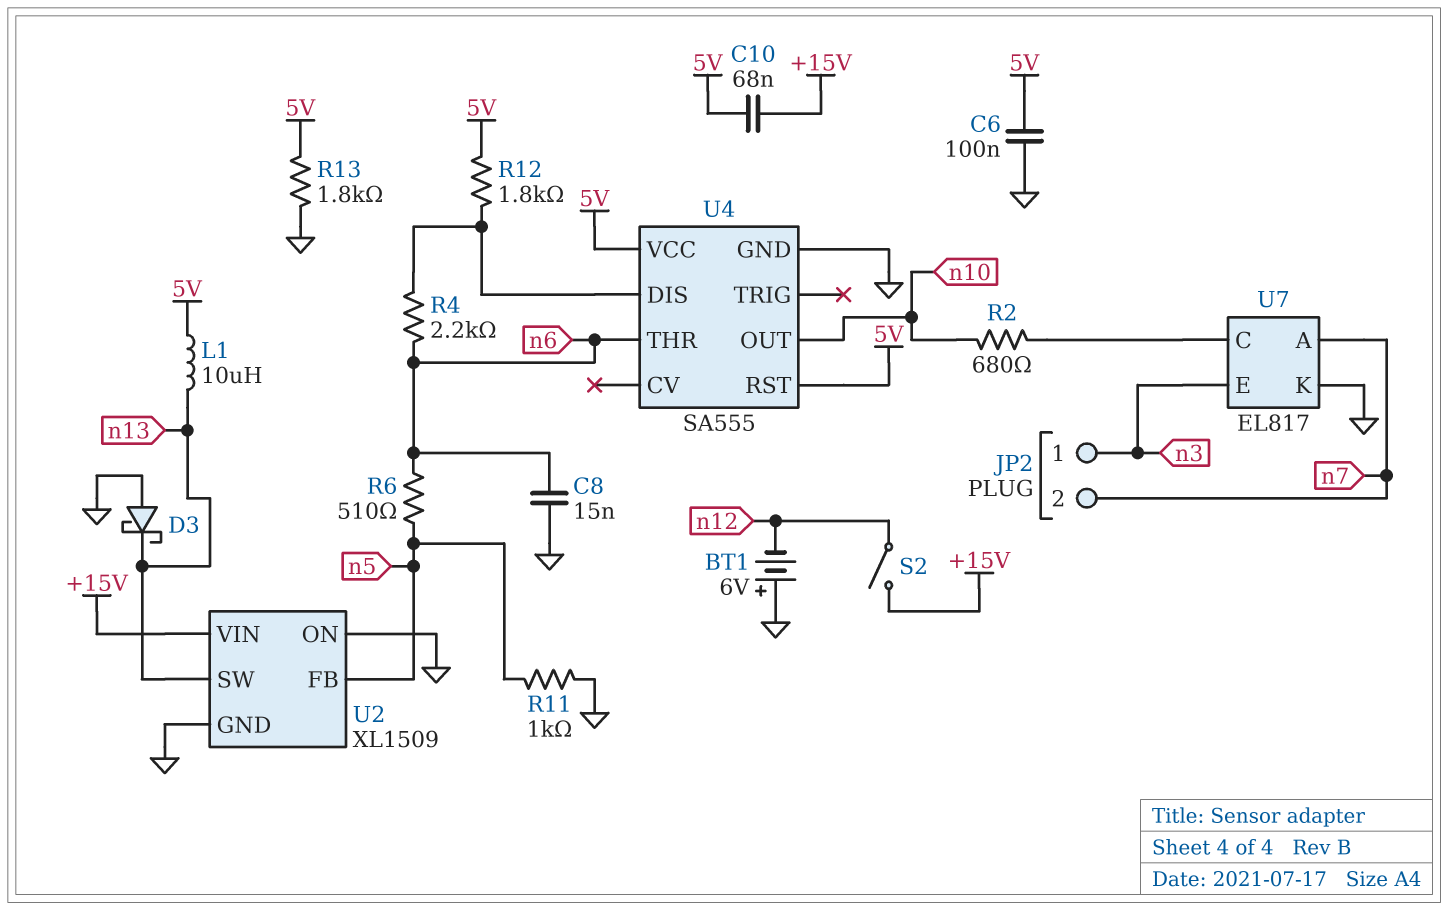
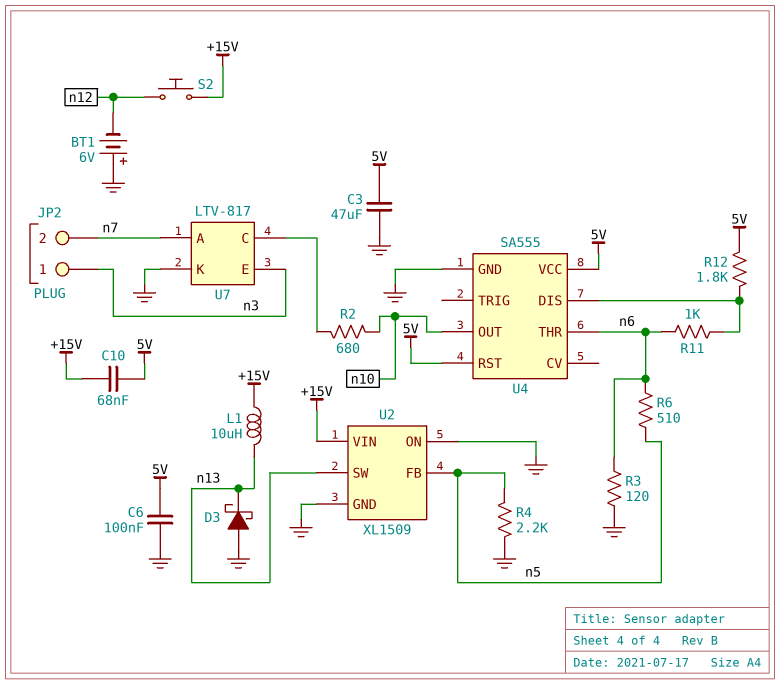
C3: none -> 47uF (5V, GND)
C8: 15nF (GND, n6) -> none
L1: 10uH (5V, n13) -> 10uH (+15V, n13)
R3: none -> 120 (GND, n6)
R4: 2.2k (U4/DIS, n6) -> 2.2k (GND, n5)
R11: 1k (GND, n5) -> 1k (U4/DIS, n6)
R13: 1.8k (5V, GND) -> none
S2: switch (+15V, n12) -> button (+15V, n12)
U7: EL817 -> LTV-817

